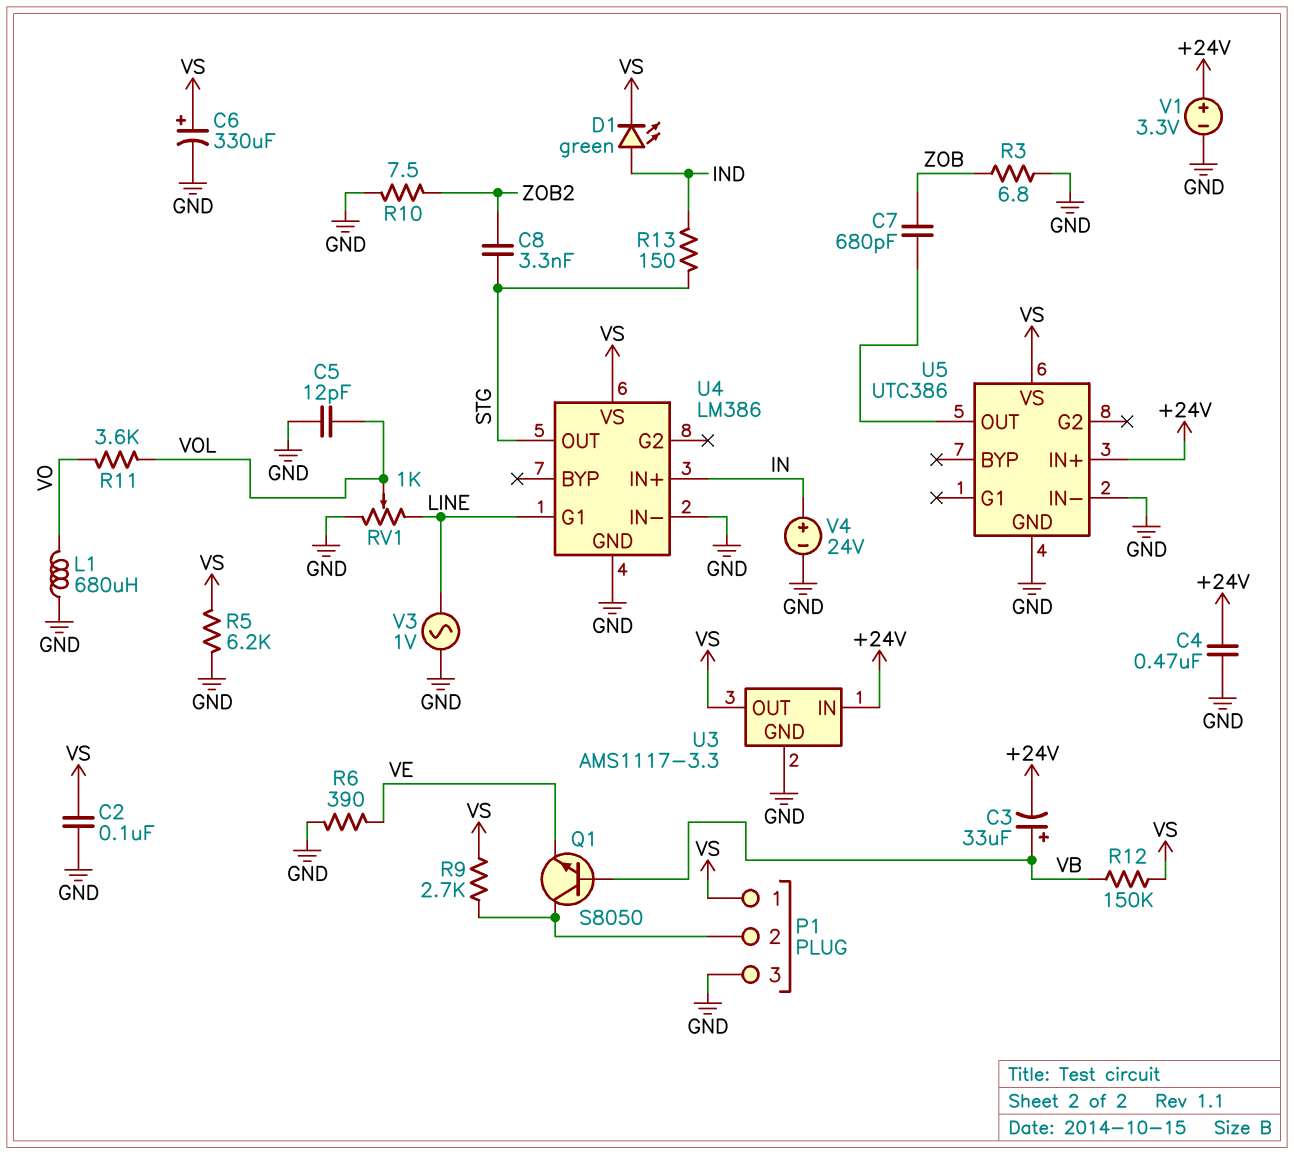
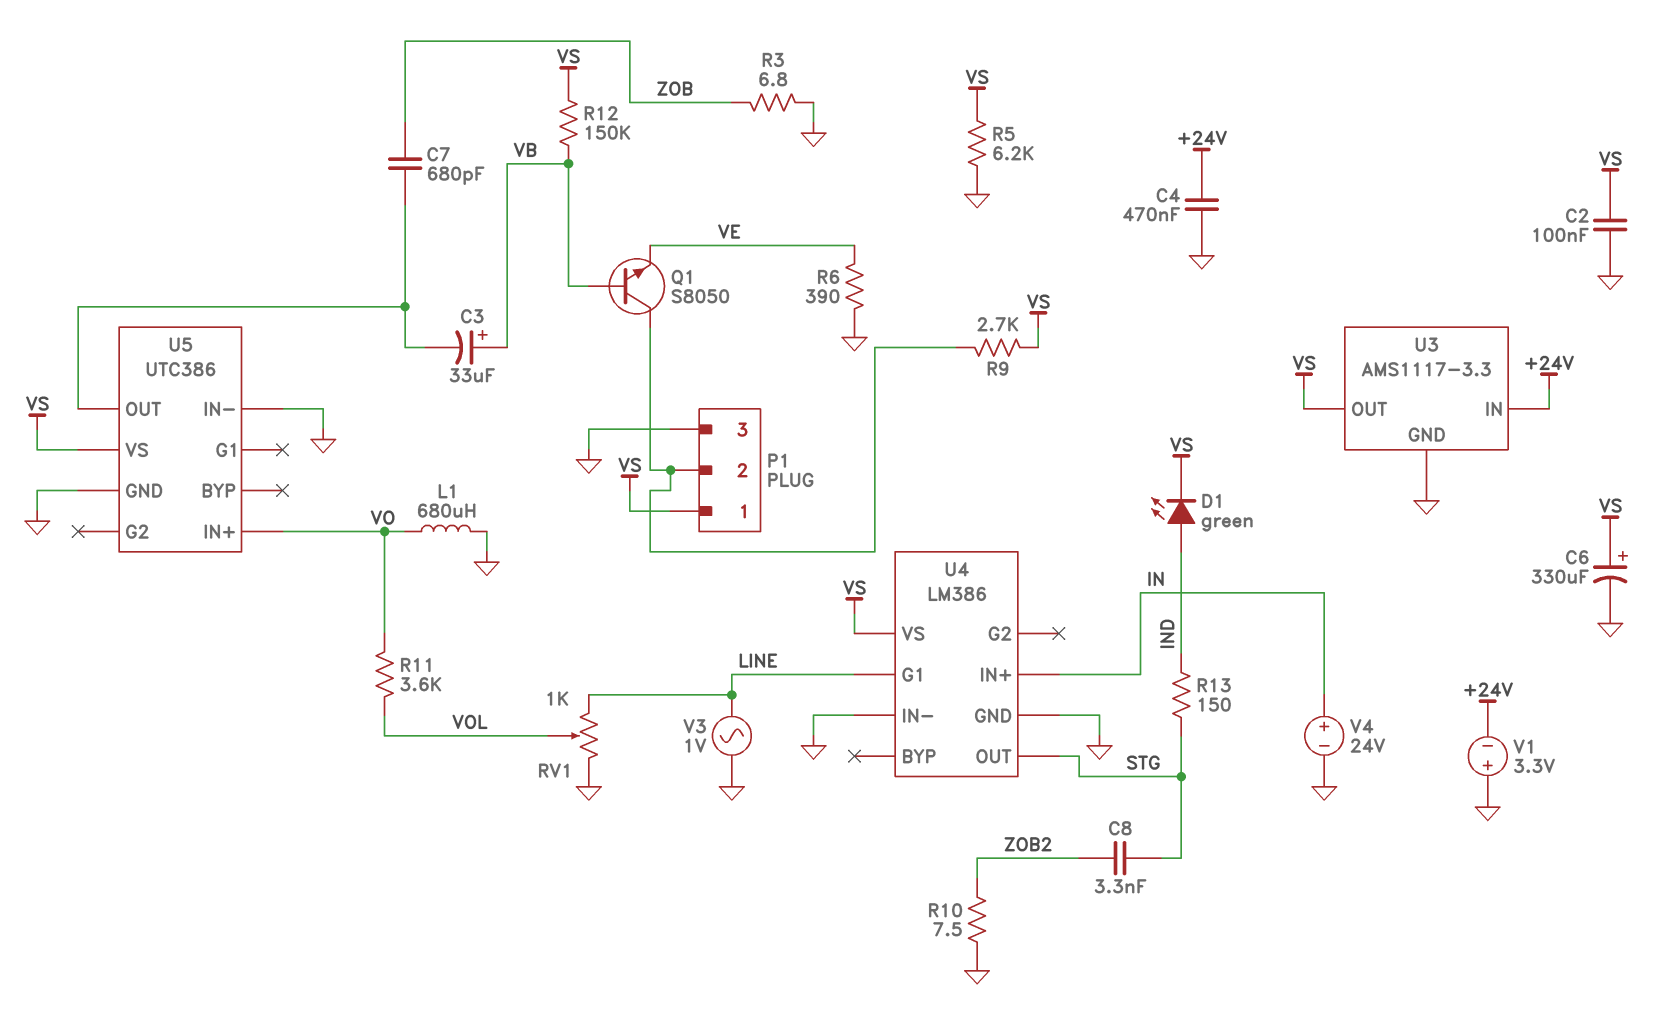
C3: 33uF (plus VB, minus +24V) -> 33uF (plus VB, minus U5/OUT)
C5: 12pF (GND, VOL) -> none
U5 pin IN+: +24V -> VO
V1: 3.3V (plus +24V, minus GND) -> 3.3V (plus GND, minus +24V)

